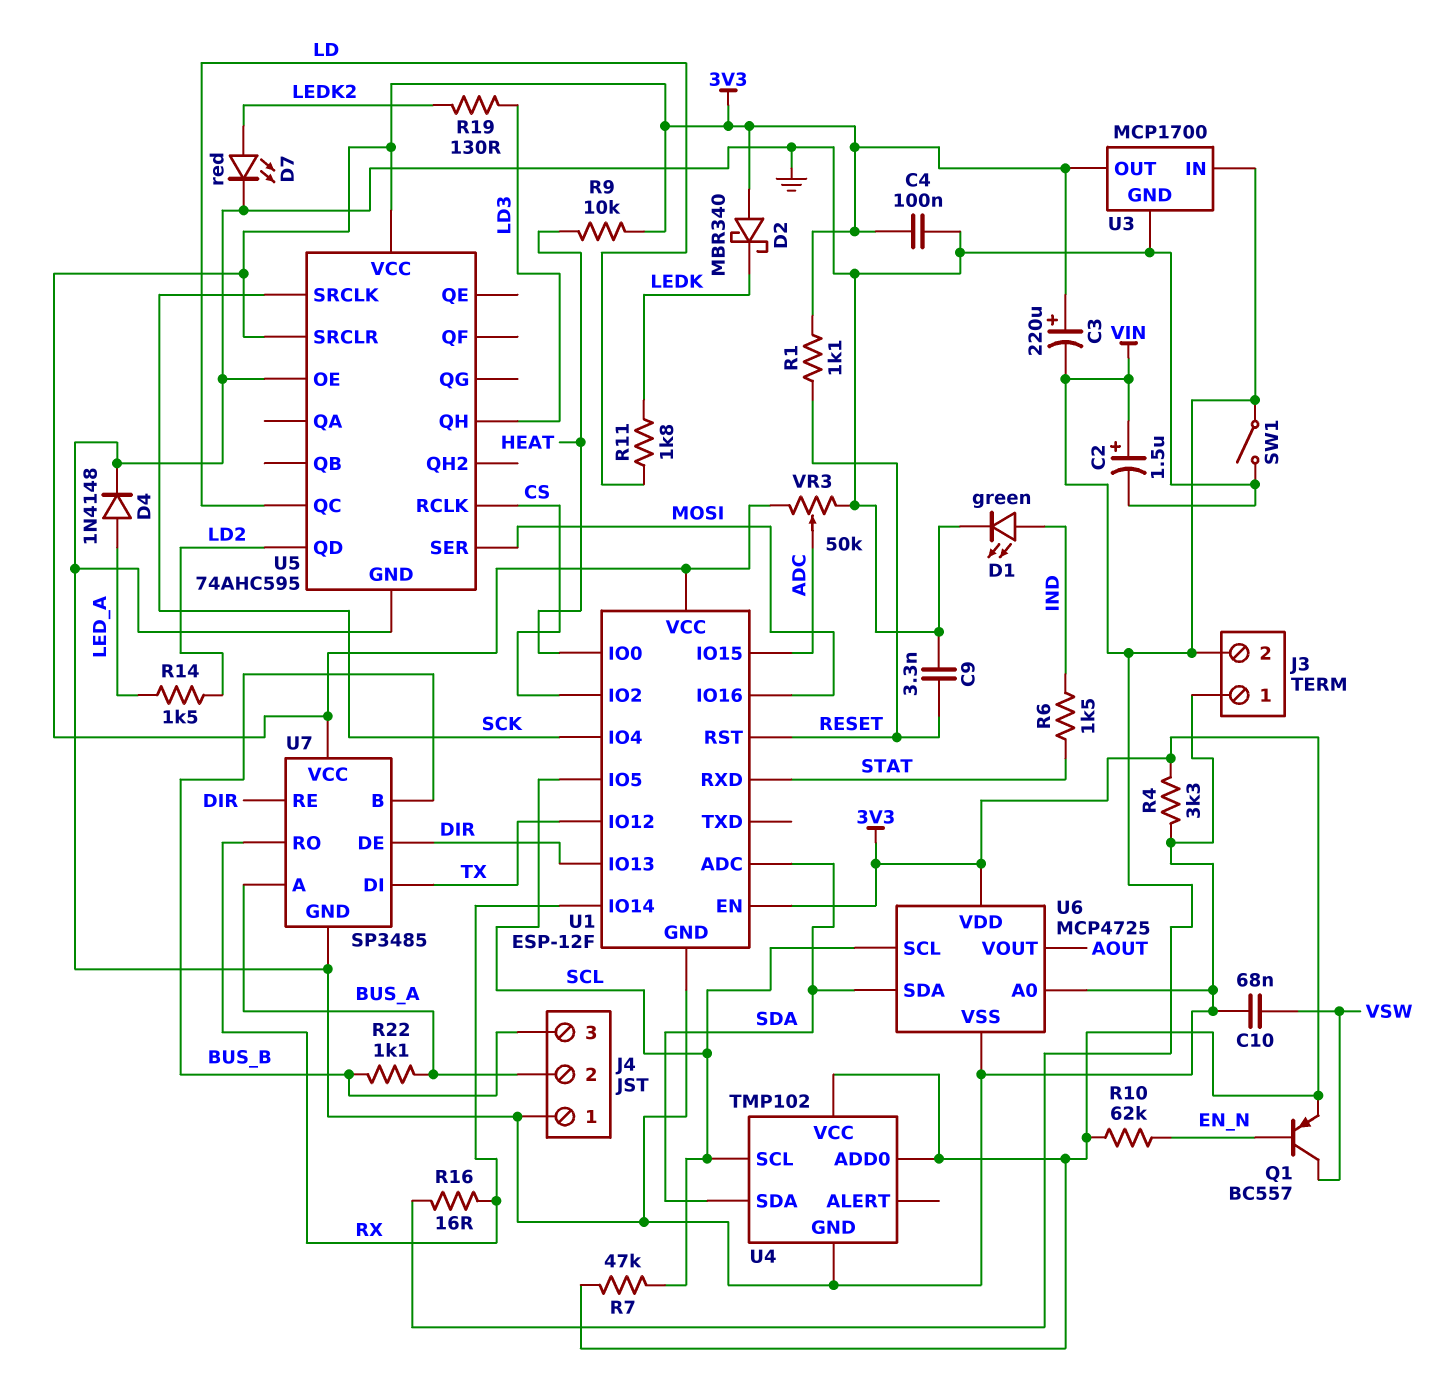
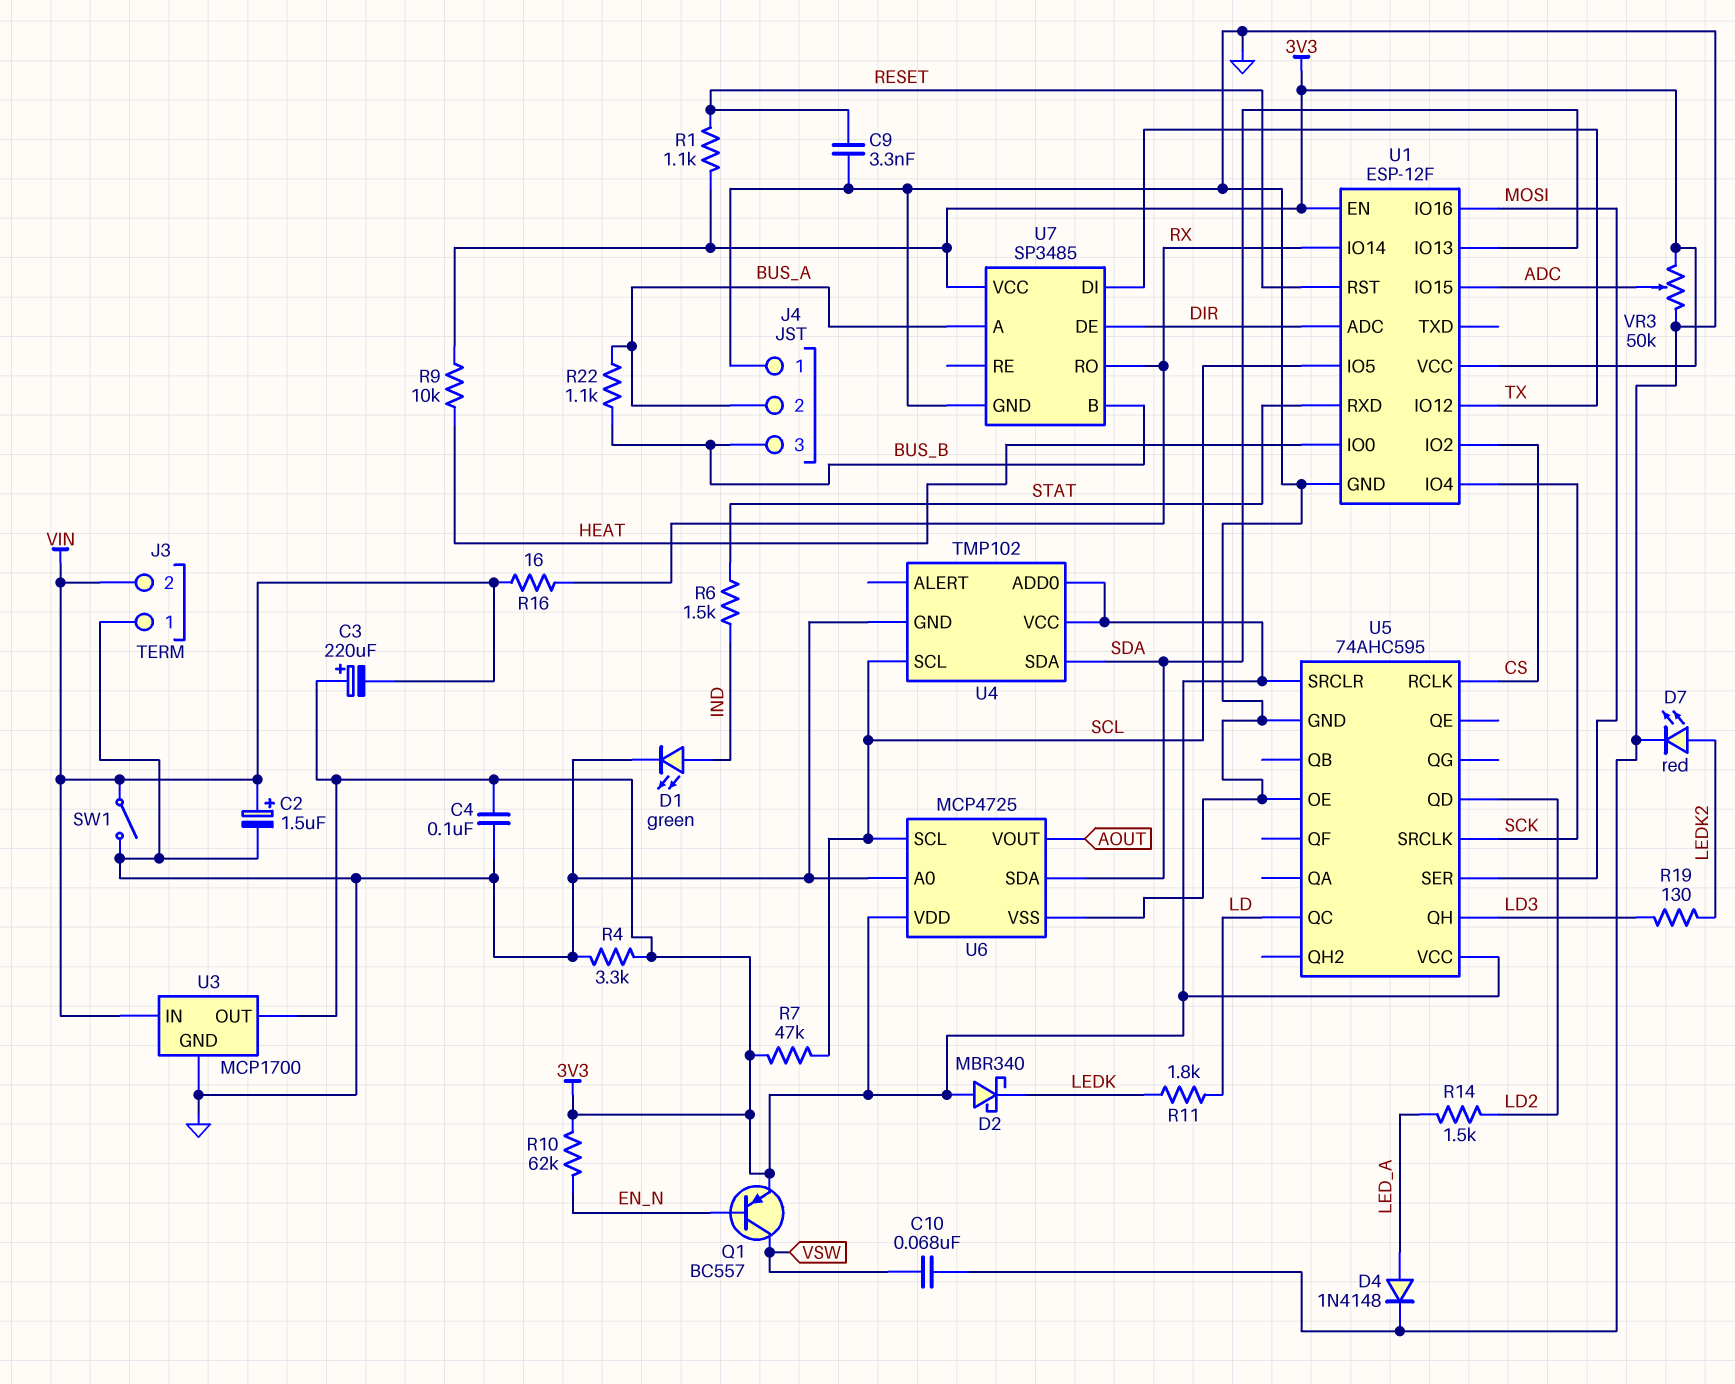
U1 pin ADC: SDA -> DIR
U1 pin IO13: DIR -> SDA
U7 pin RE: DIR -> none

